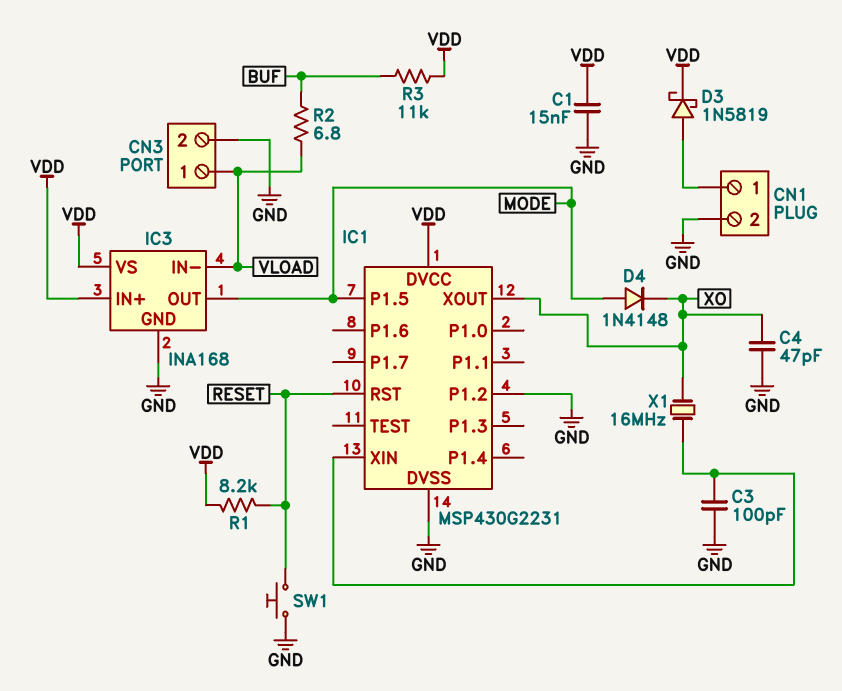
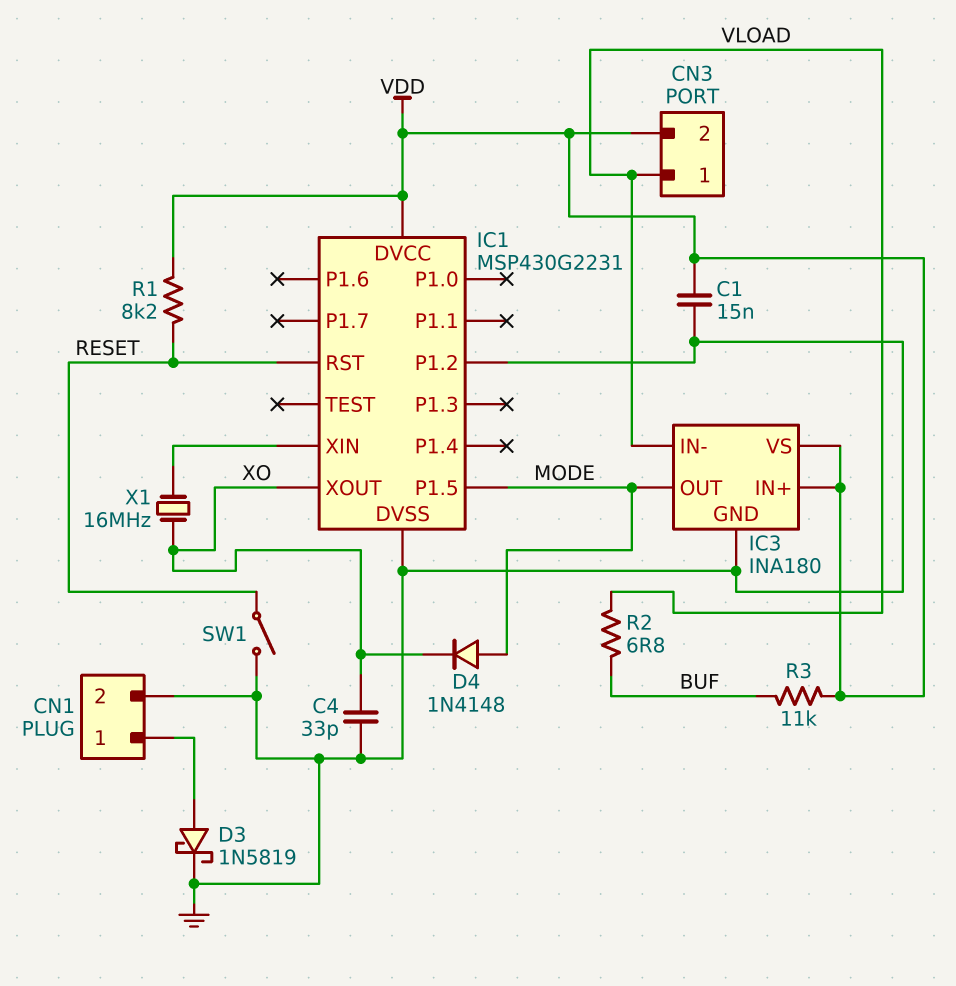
C3: 100pF (GND, IC1/XIN) -> none
C4: 47pF (GND, XO) -> 33pF (GND, XO)
CN3 pin 2: GND -> VDD
D3: schottky 1N5819 (A CN1/1, K VDD) -> schottky 1N5819 (A CN1/1, K GND)
IC3: INA168 -> INA180
SW1: button (GND, RESET) -> switch (GND, RESET)

